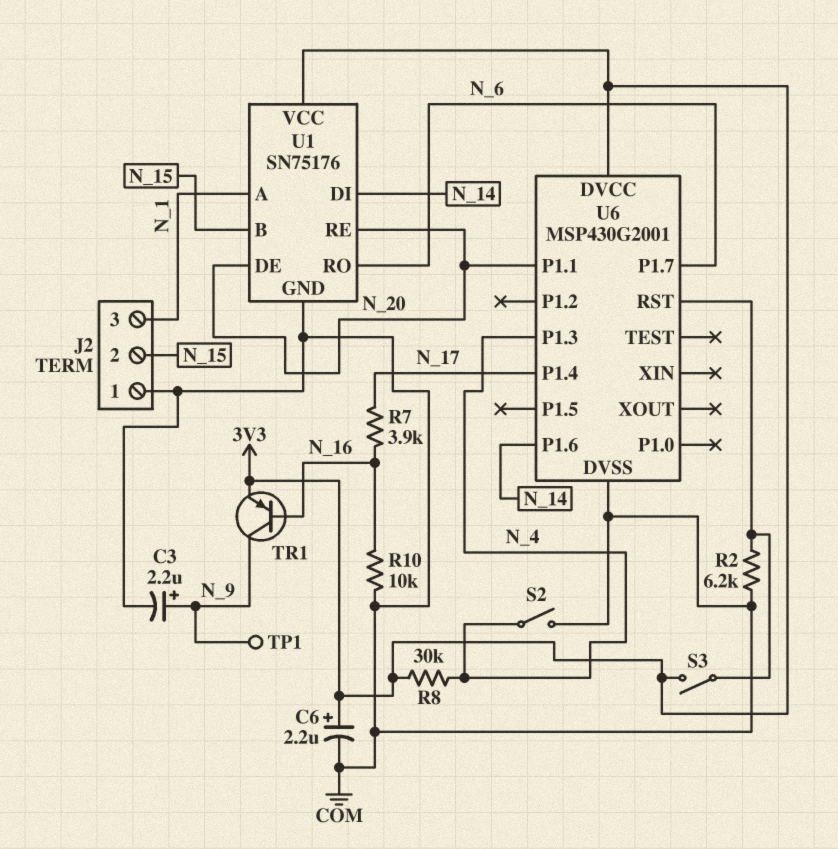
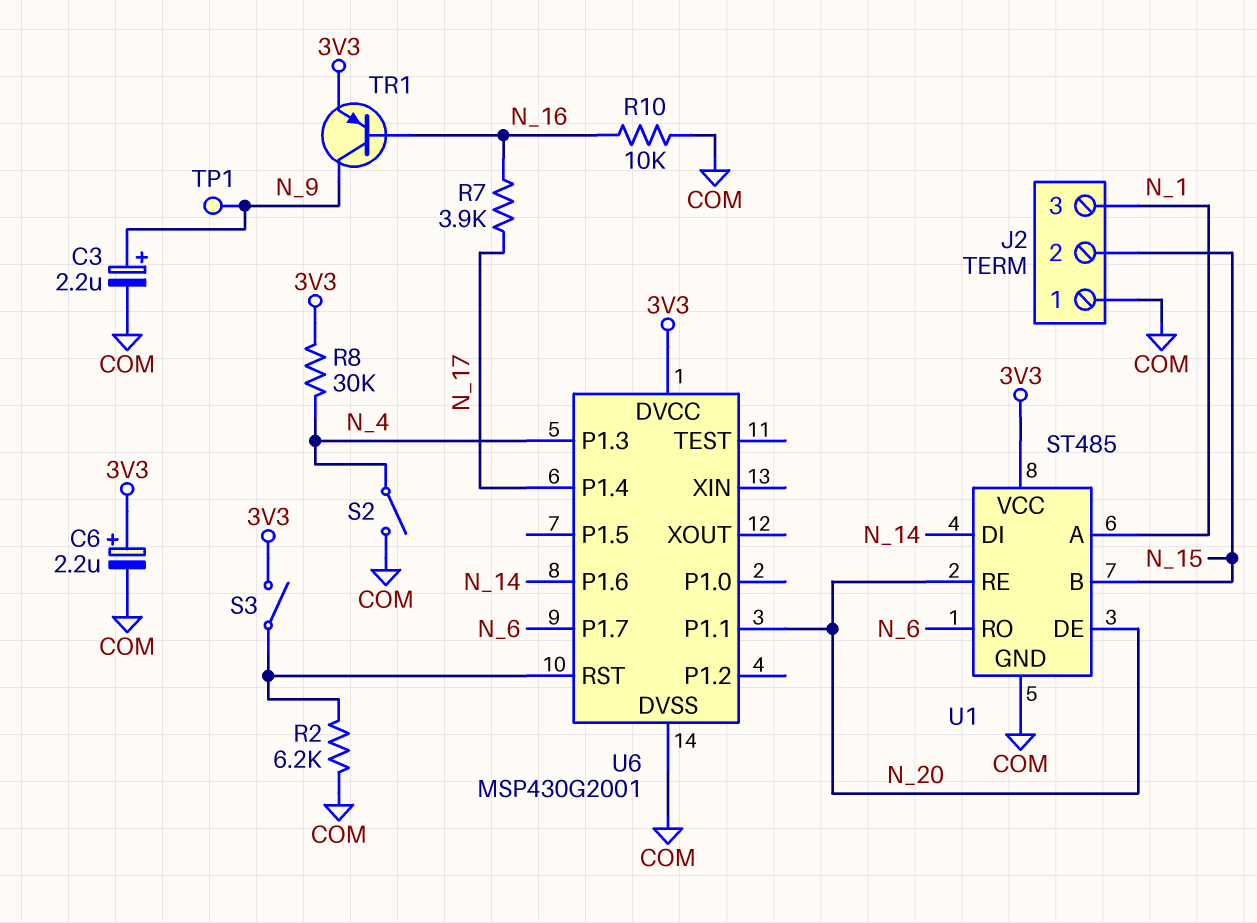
U1: SN75176 -> ST485

